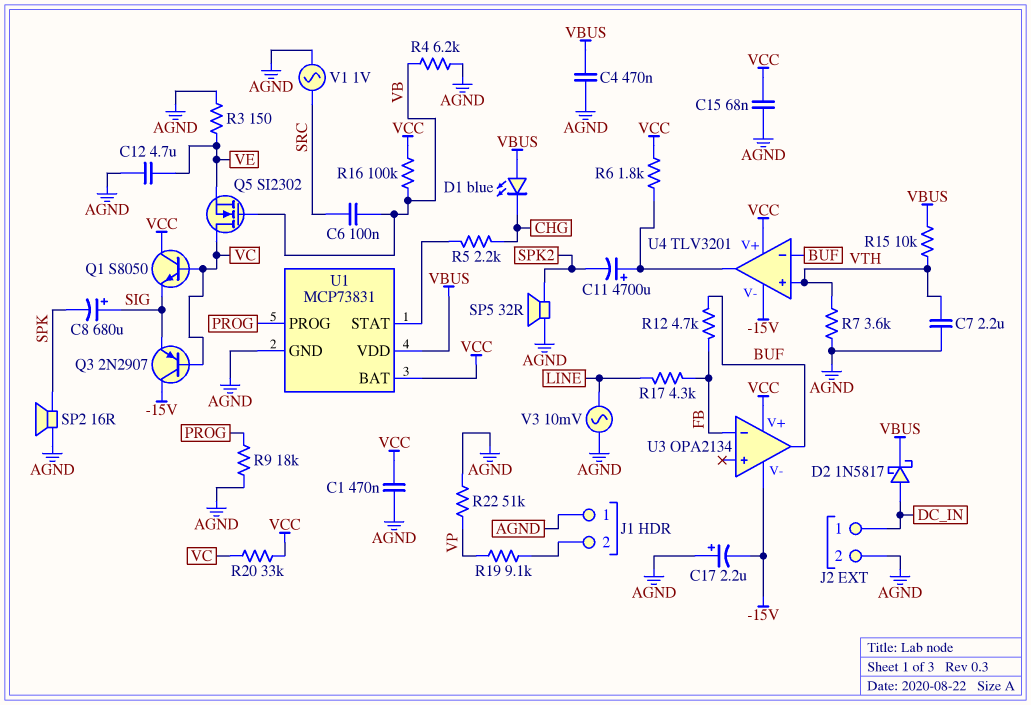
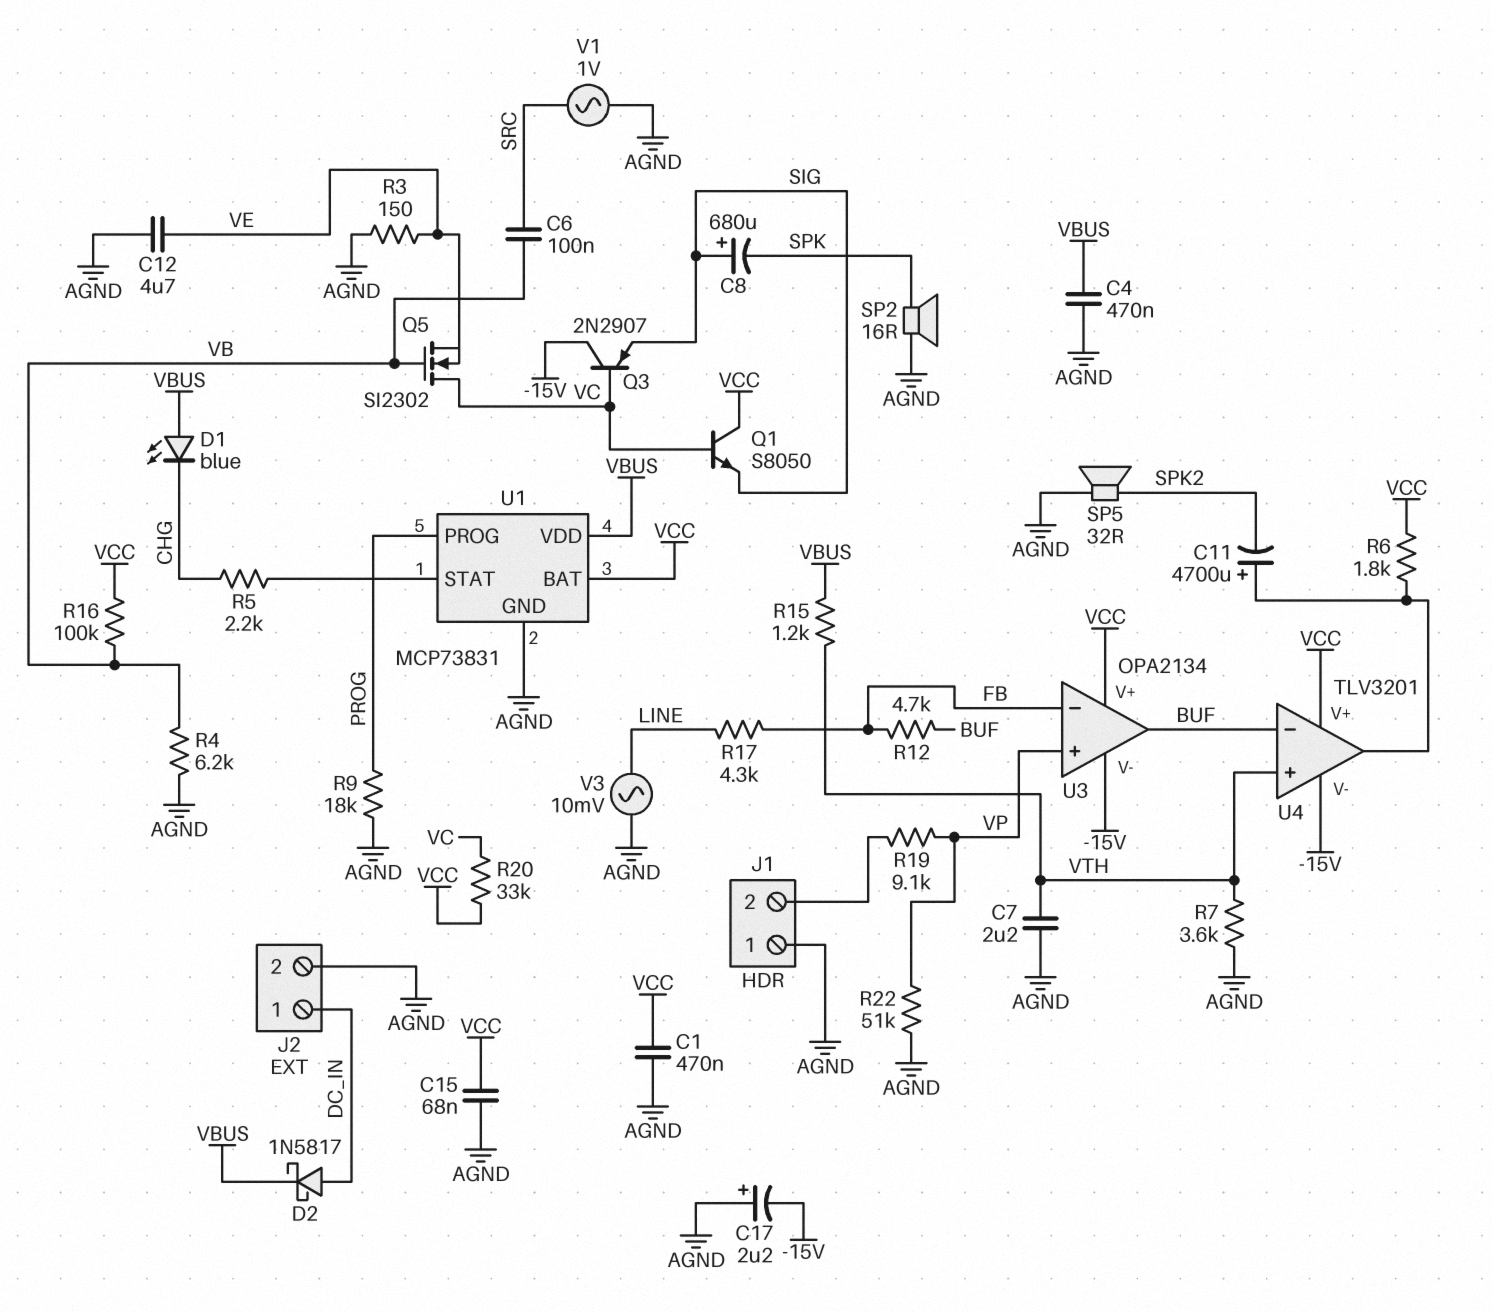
R15: 10k (VBUS, VTH) -> 1.2k (VBUS, VTH)
U3 pin in+: none -> VP

